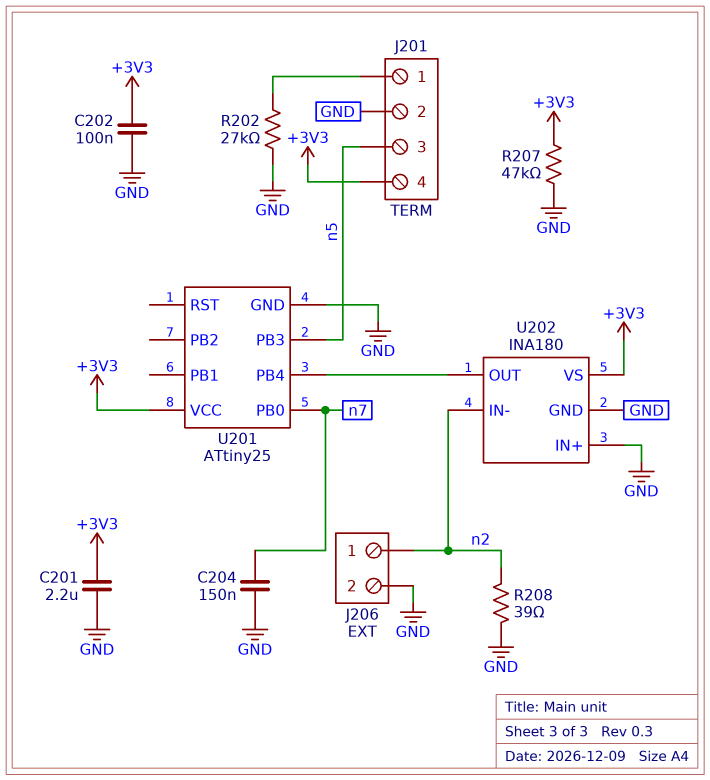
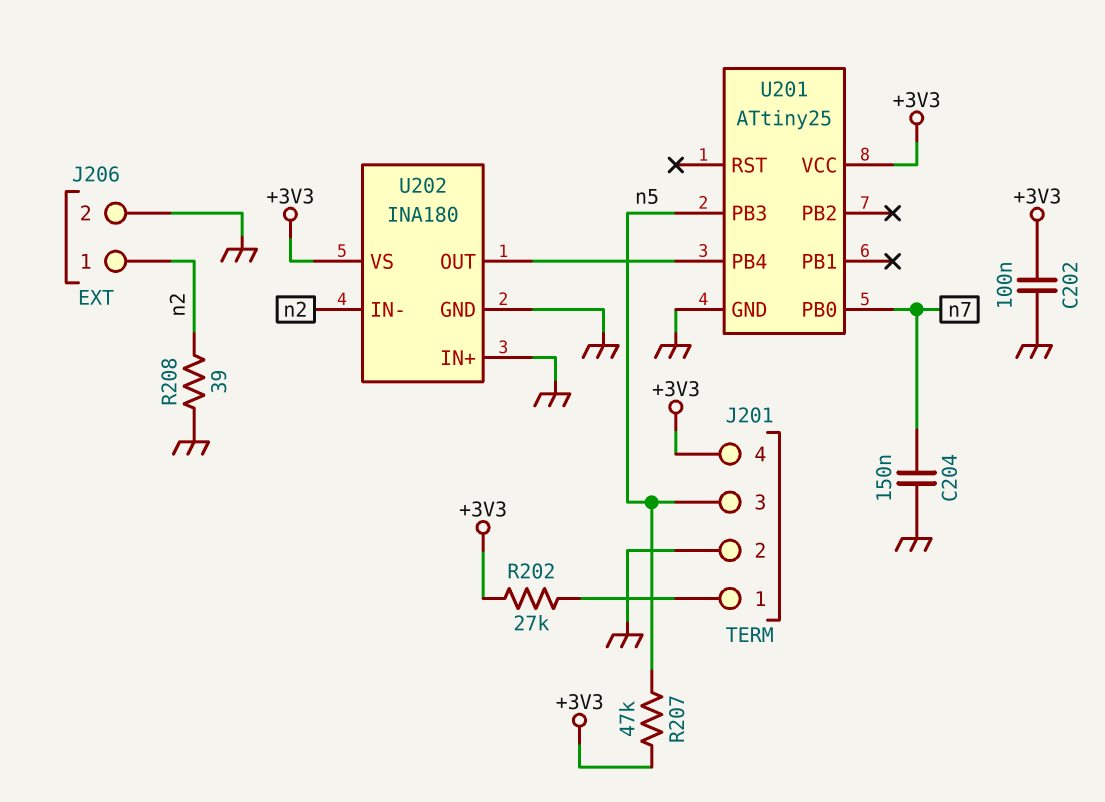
C201: 2.2uF (+3V3, GND) -> none
R202: 27k (GND, J201/1) -> 27k (+3V3, J201/1)
R207: 47k (+3V3, GND) -> 47k (+3V3, n5)

